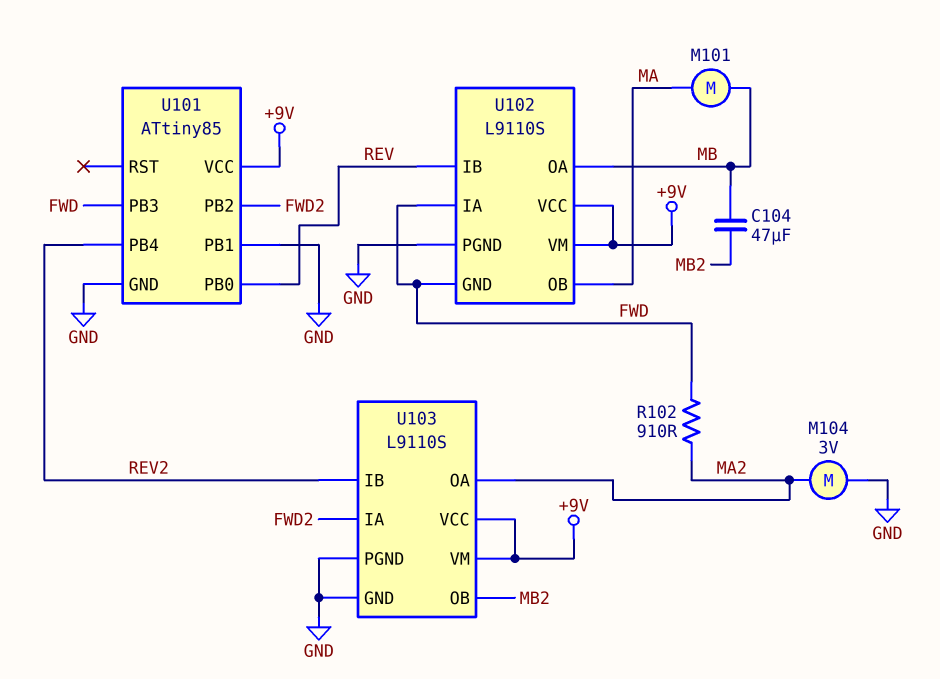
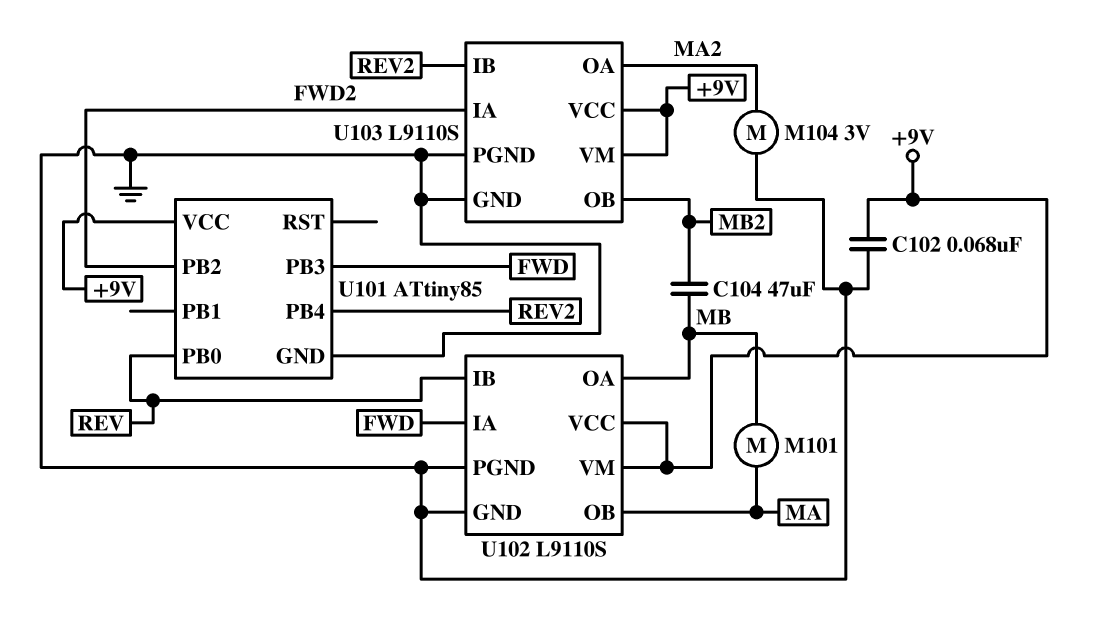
C102: none -> 68nF (+9V, GND)
R102: 910 (FWD, MA2) -> none
U101 pin PB1: GND -> none
U102 pin GND: FWD -> GND

